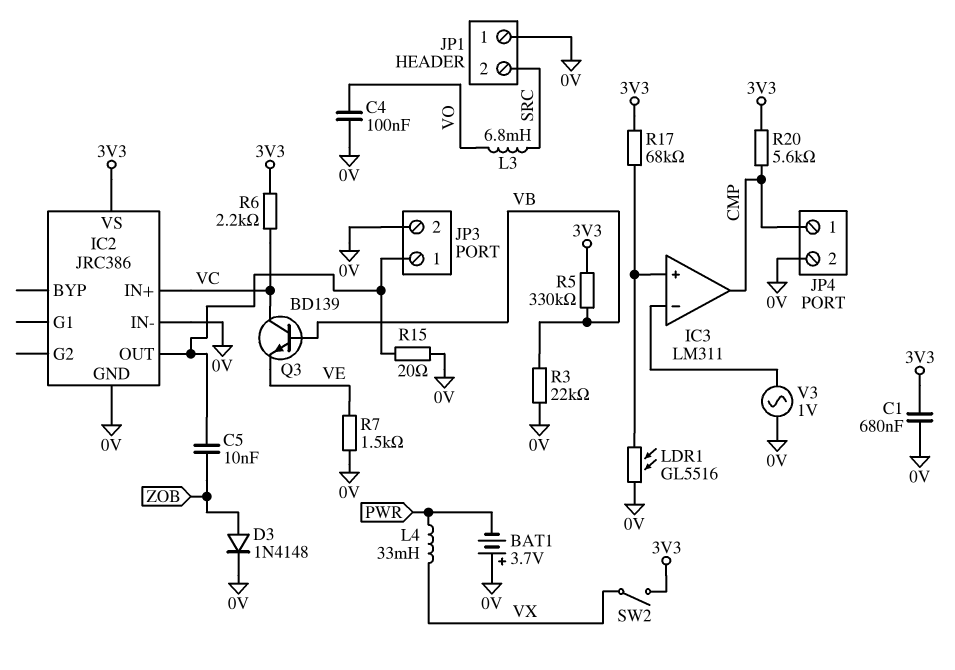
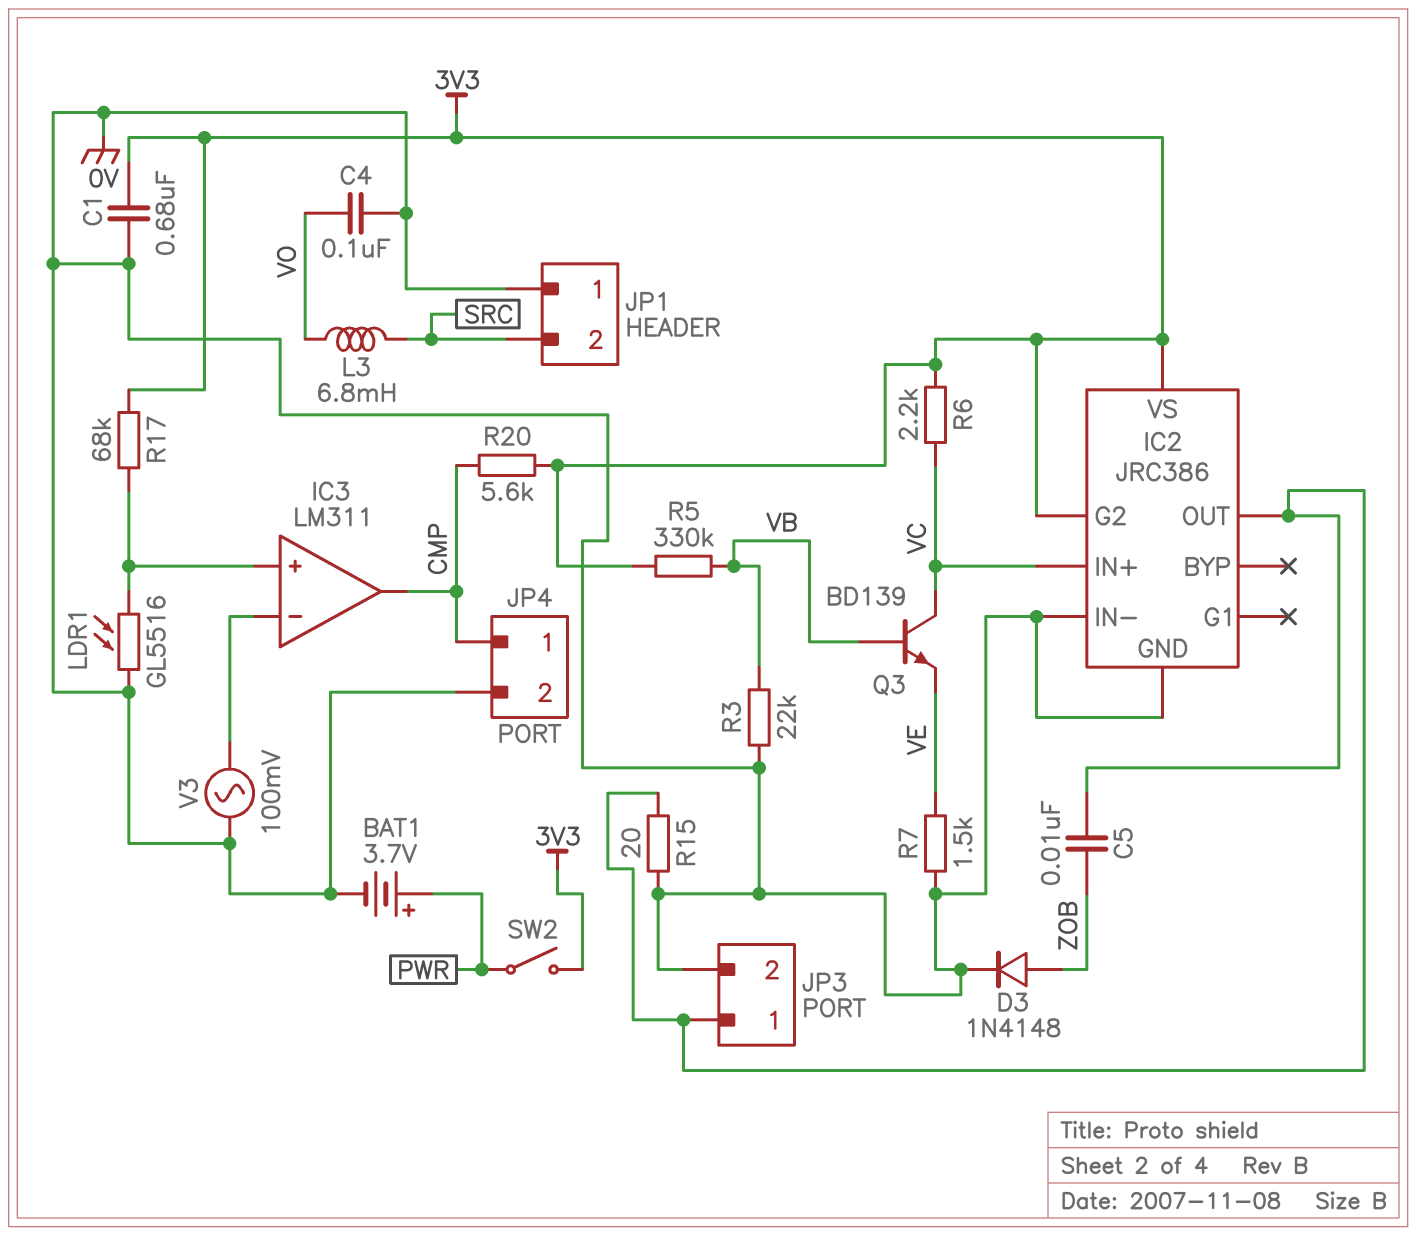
BAT1: 3.7V (plus 0V, minus PWR) -> 3.7V (plus PWR, minus 0V)
IC2 pin G2: none -> 3V3
L4: 33mH (PWR, VX) -> none
SW2: switch (3V3, VX) -> switch (3V3, PWR)
V3: AC 1V (0V, IC3/in-) -> AC 100mV (0V, IC3/in-)

